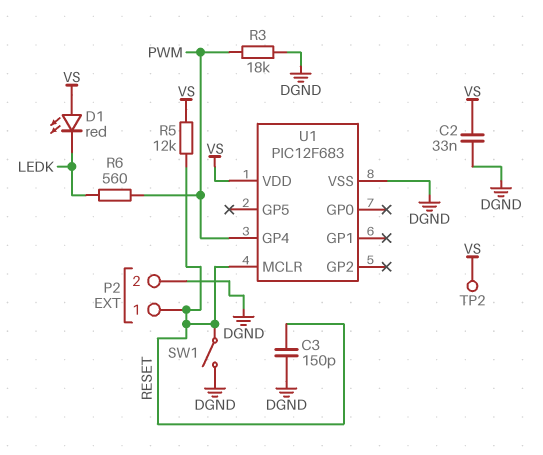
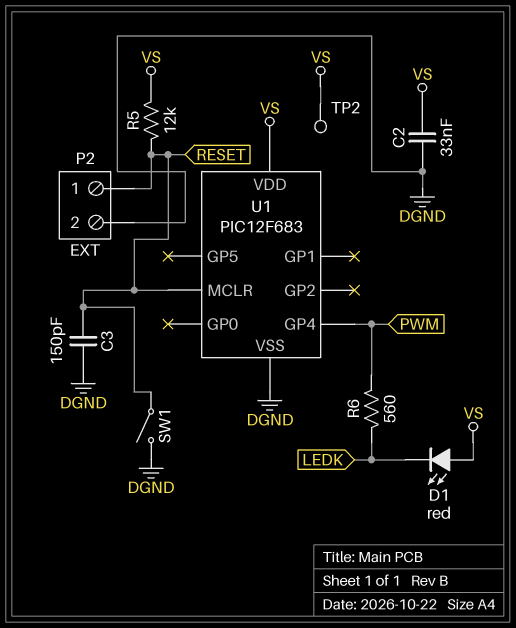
R3: 18k (DGND, PWM) -> none

